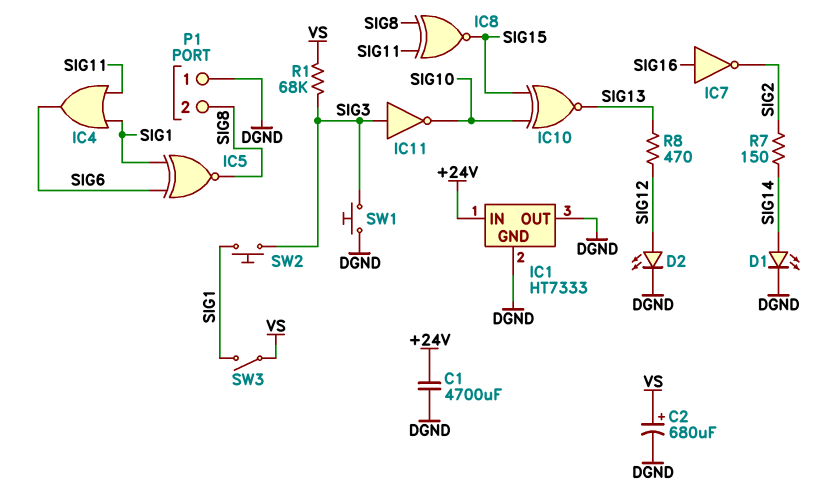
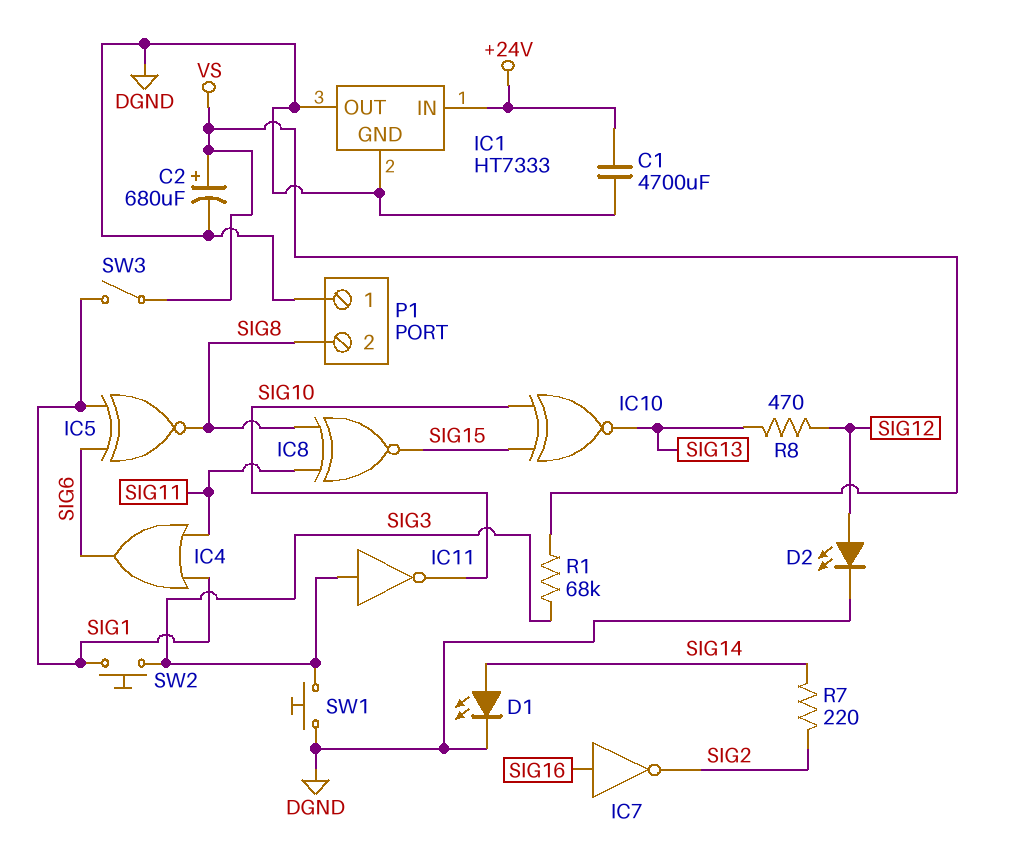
R7: 150 (SIG2, SIG14) -> 220 (SIG2, SIG14)

